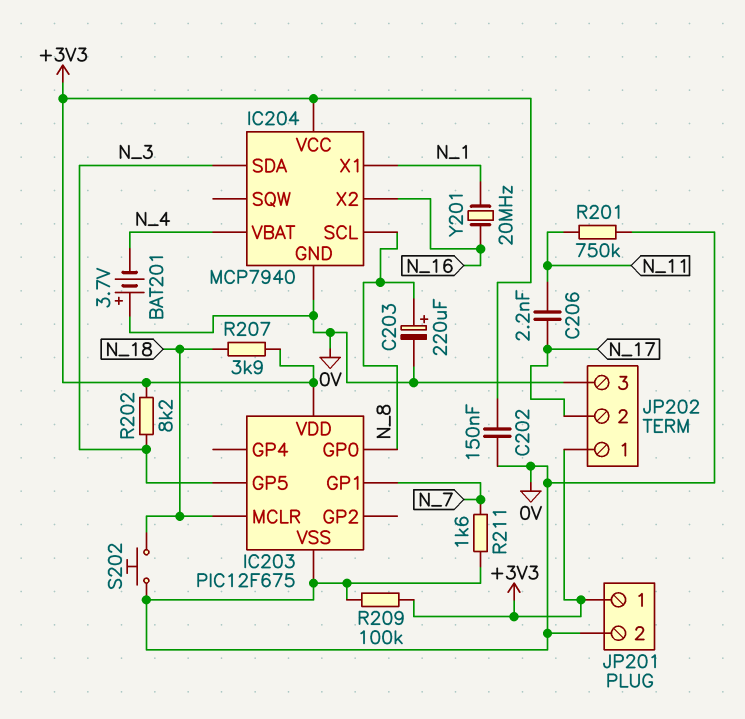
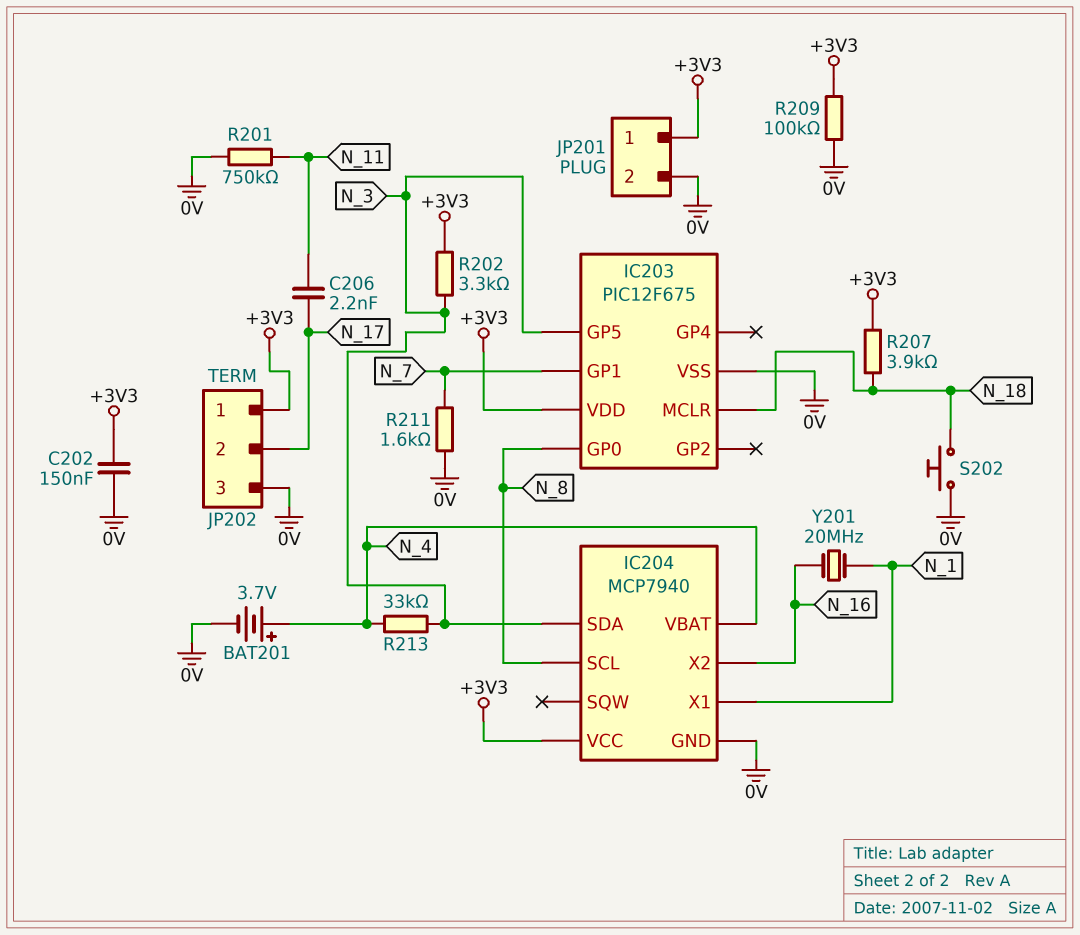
BAT201: 3.7V (plus 0V, minus N_4) -> 3.7V (plus N_4, minus 0V)
C203: 220uF (plus N_8, minus 0V) -> none
R202: 8.2k (+3V3, N_3) -> 3.3k (+3V3, N_3)
R213: none -> 33k (N_3, N_4)

